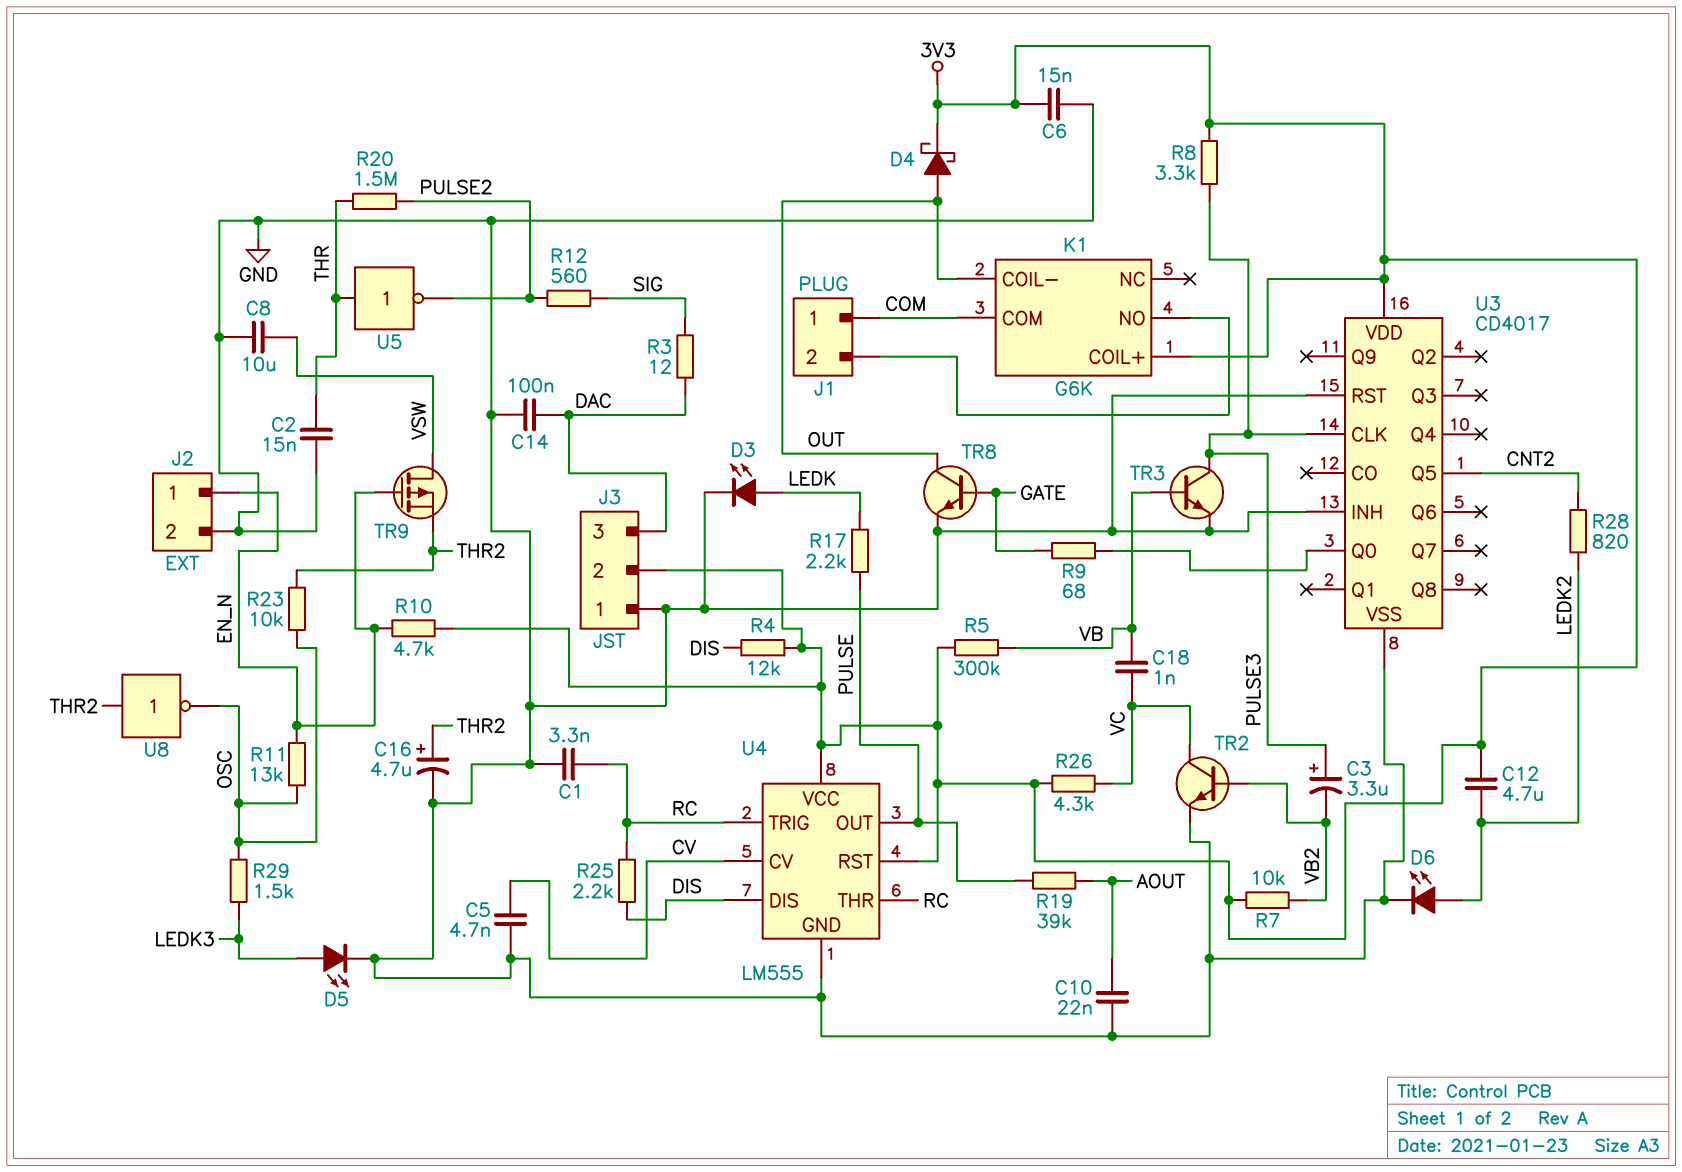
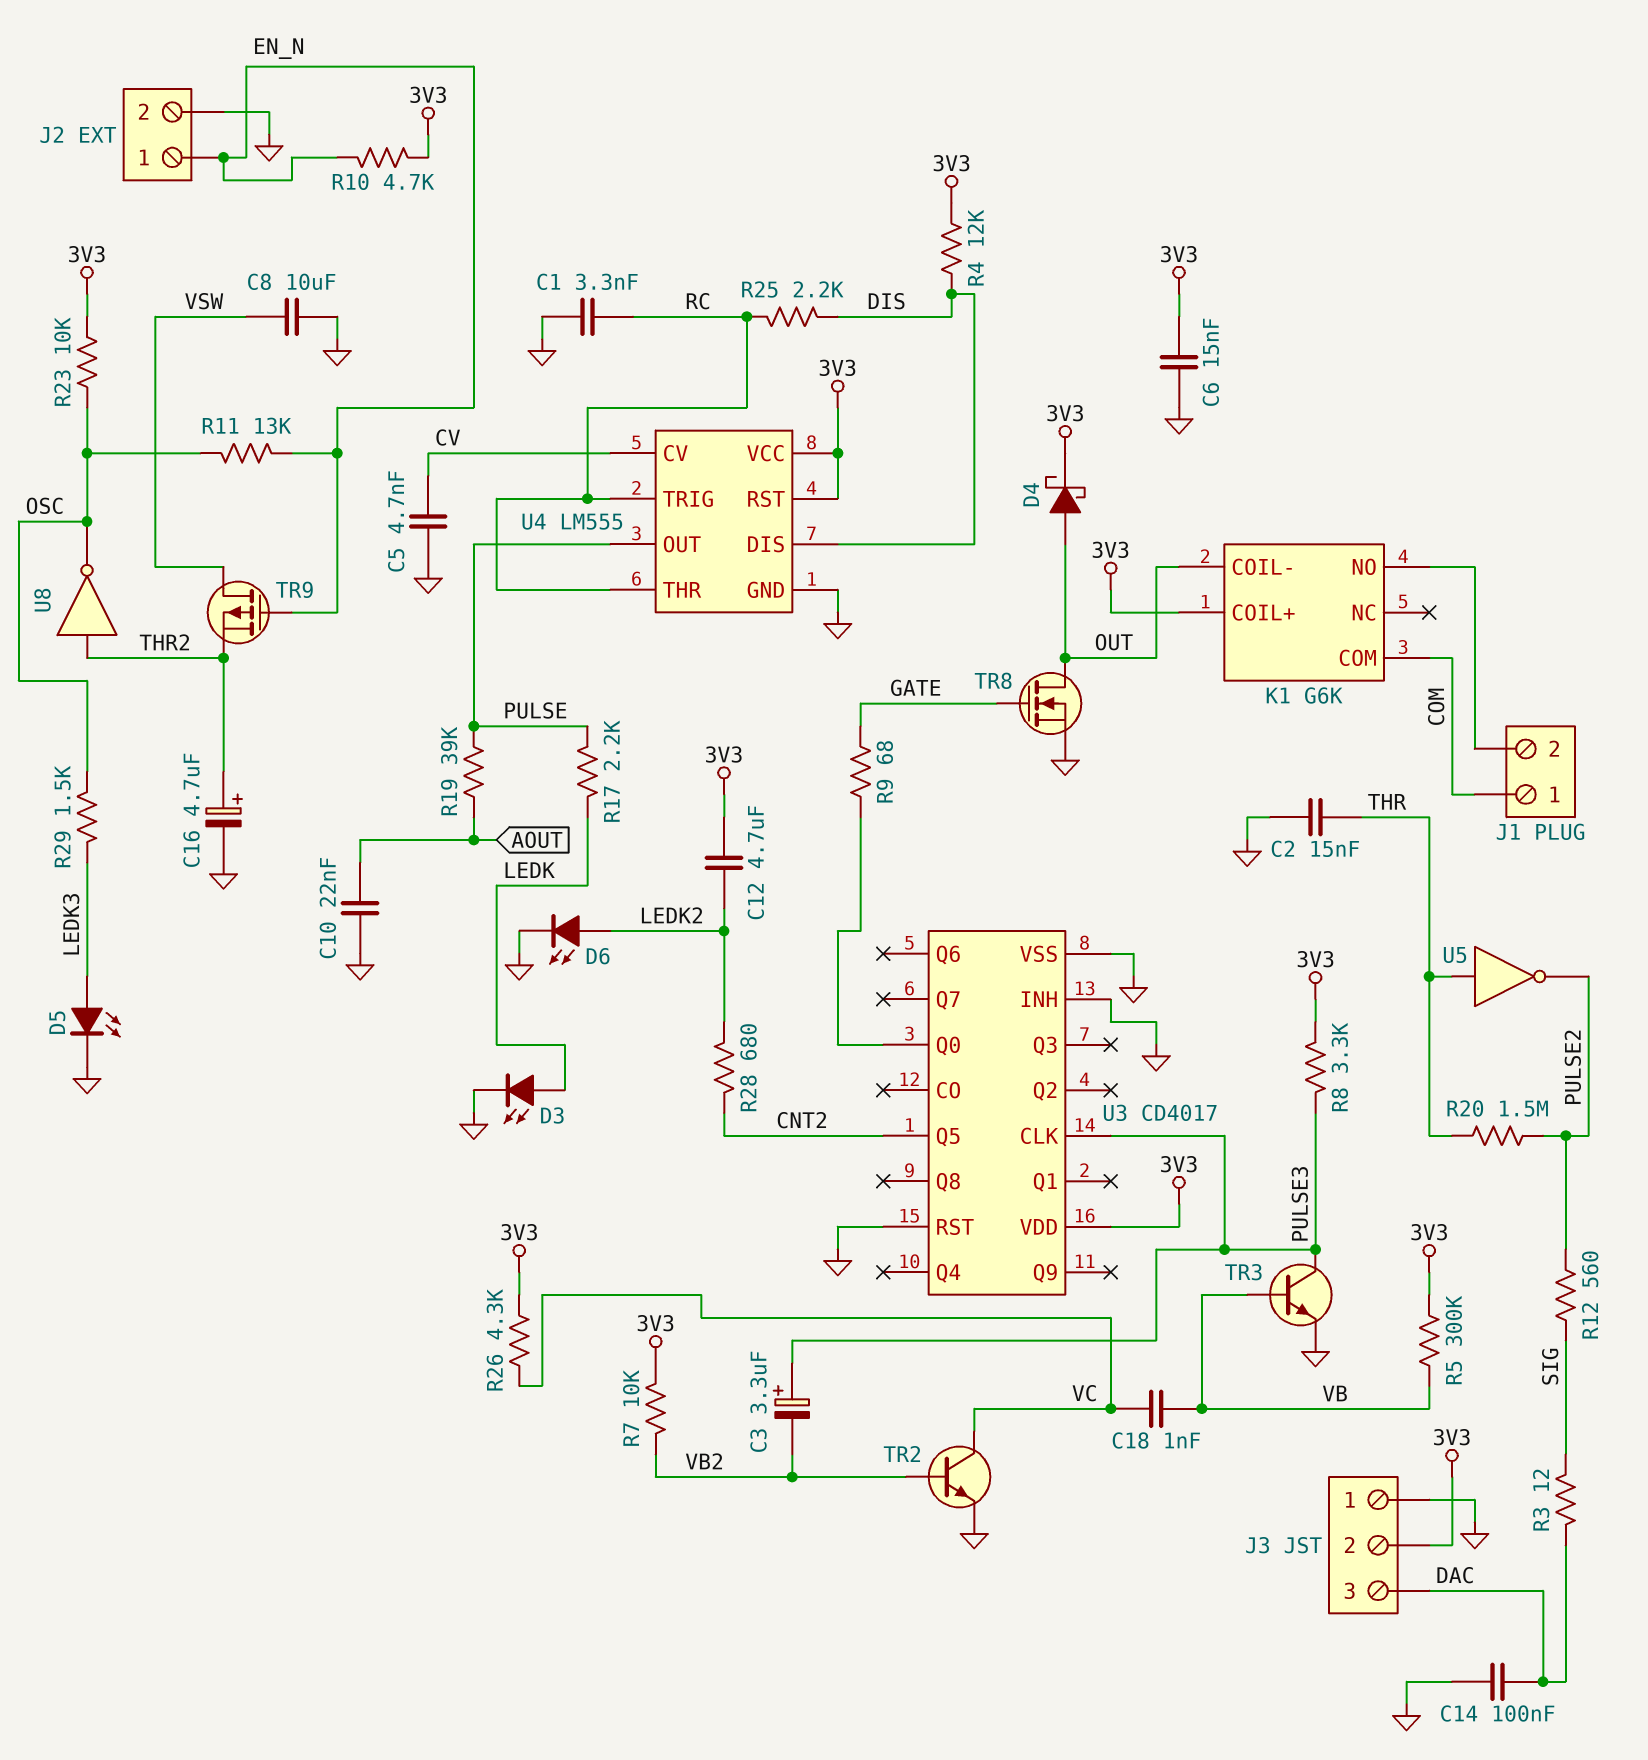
R23: 10k (OSC, THR2) -> 10k (3V3, OSC)
R28: 820 (CNT2, LEDK2) -> 680 (CNT2, LEDK2)
TR8: NPN (B GATE, C OUT, E GND) -> NMOS (G GATE, D OUT, S GND)

